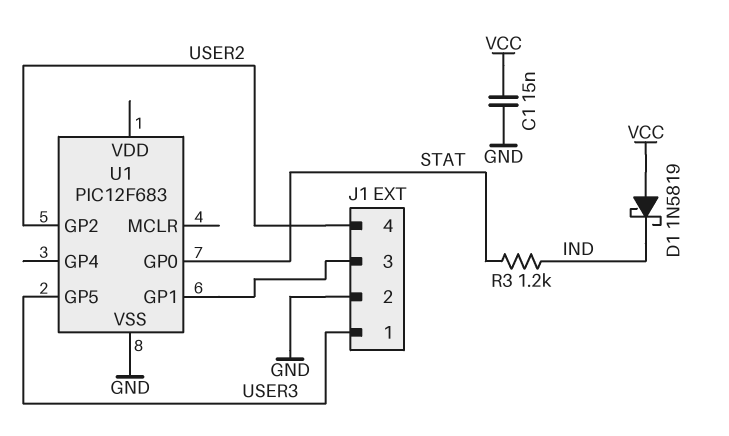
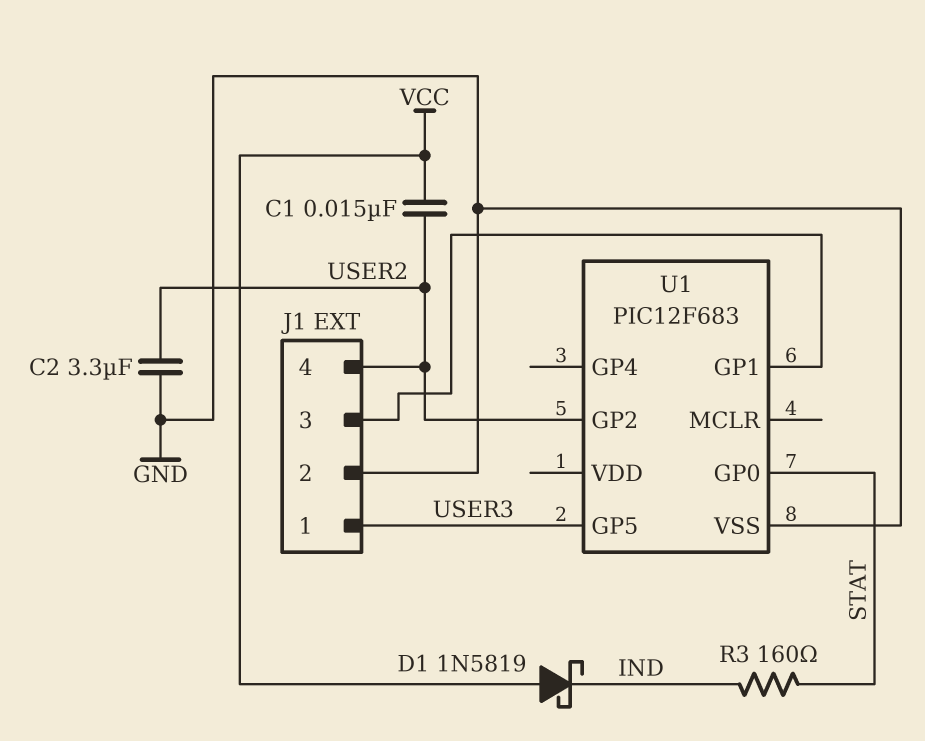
C1: 15nF (GND, VCC) -> 15nF (USER2, VCC)
C2: none -> 3.3uF (GND, USER2)
R3: 1.2k (IND, STAT) -> 160 (IND, STAT)

